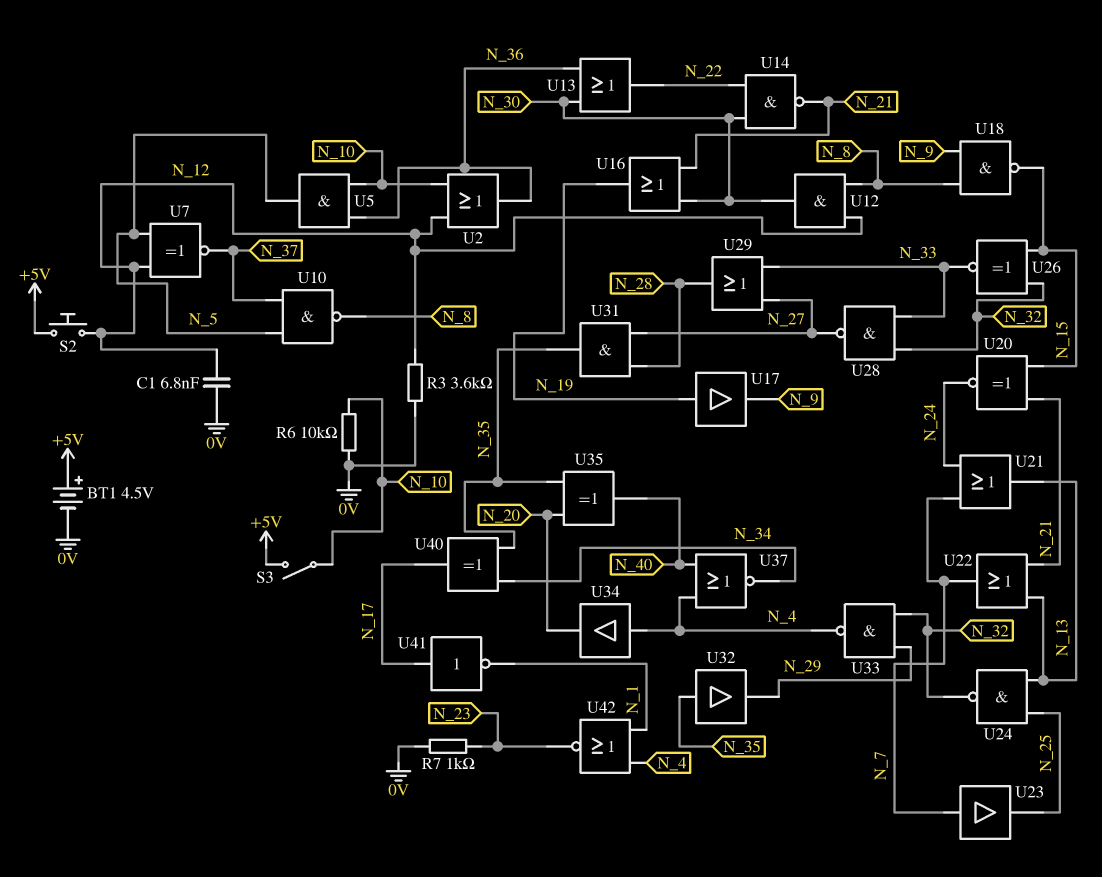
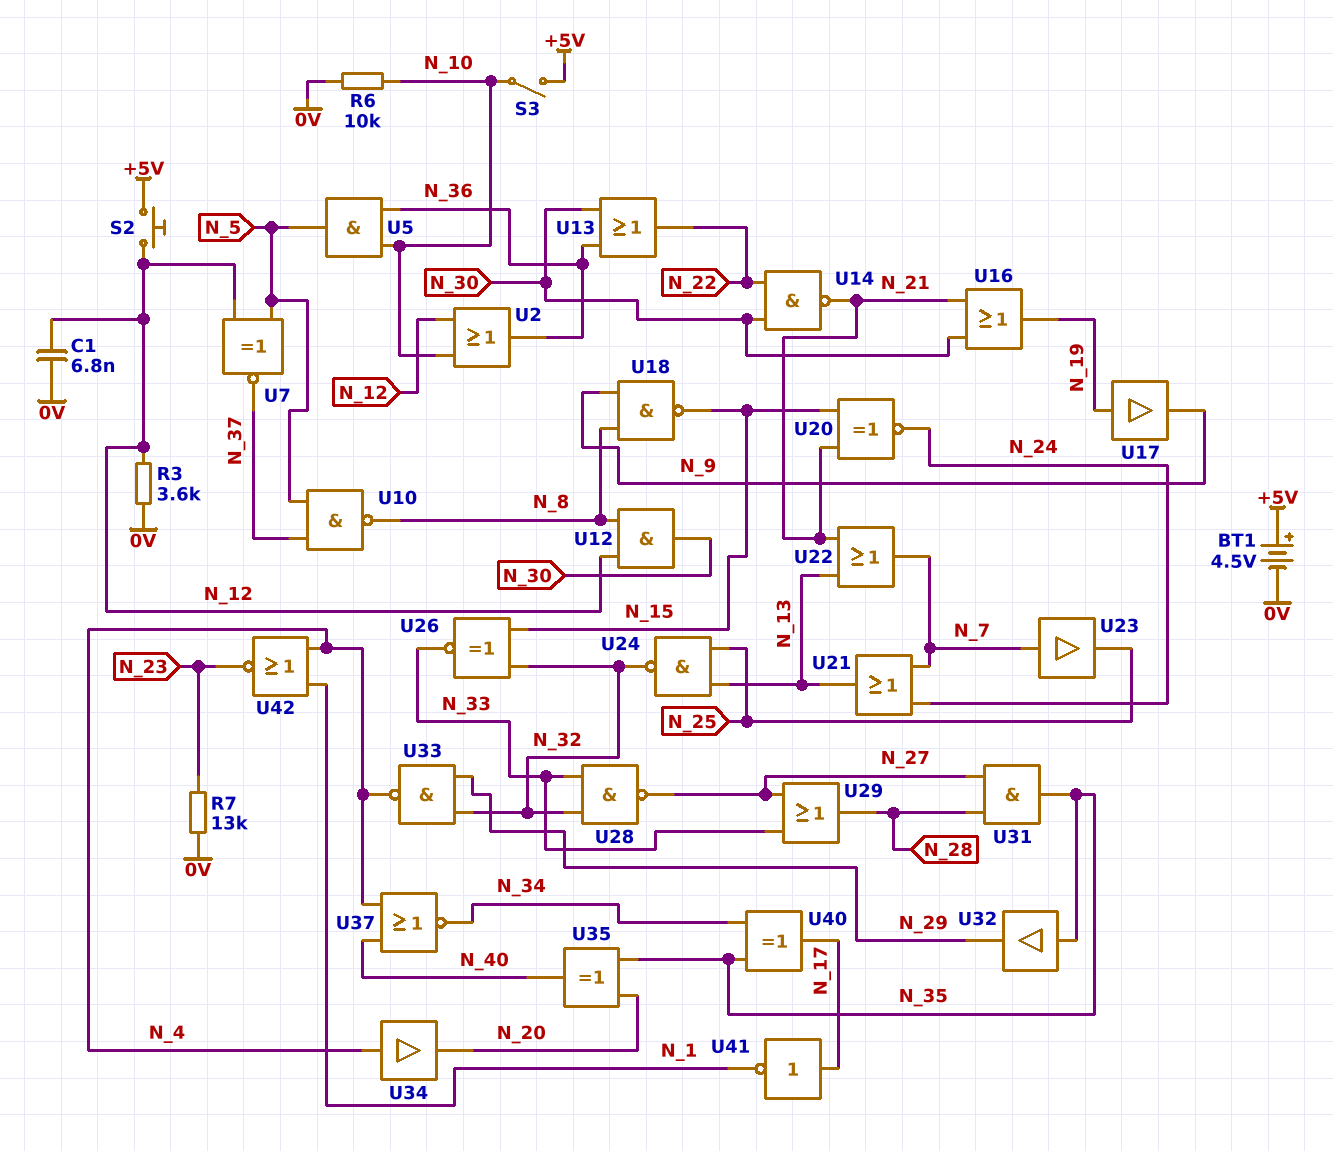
R7: 1k (0V, N_23) -> 13k (0V, N_23)

